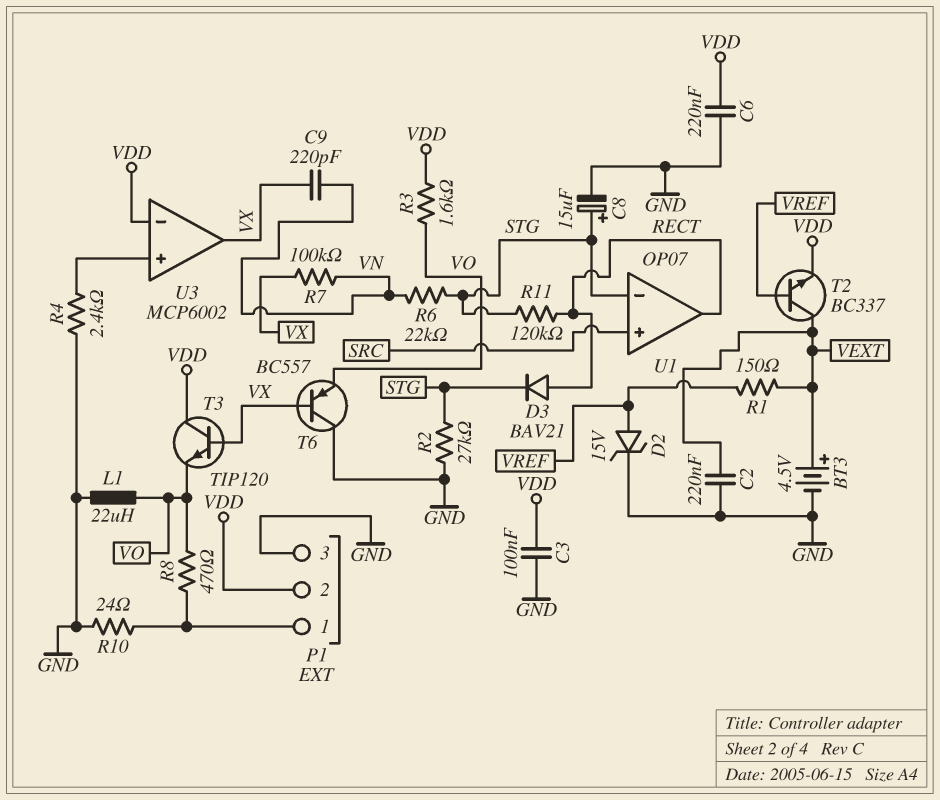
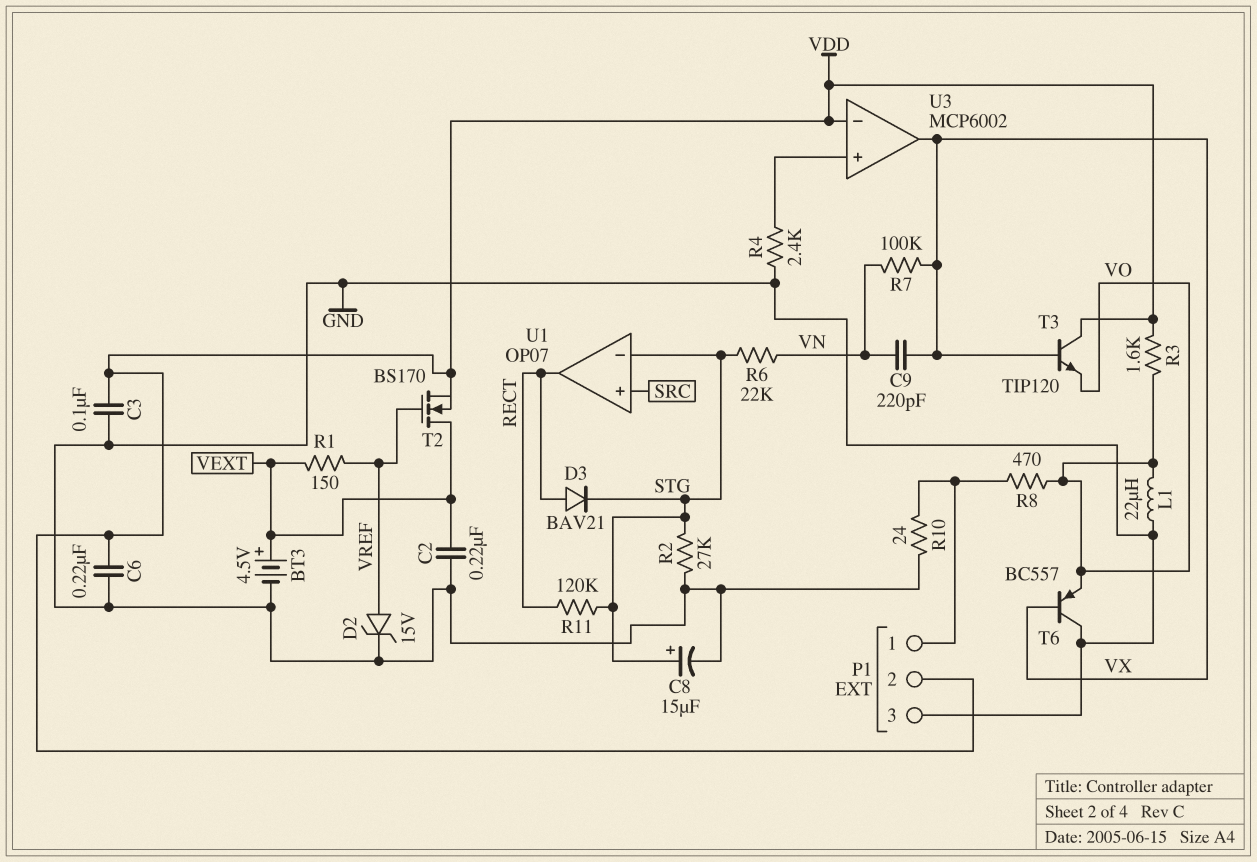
T2: NPN BC337 (B VREF, C VEXT, E VDD) -> NMOS BS170 (G VREF, D VEXT, S VDD)

